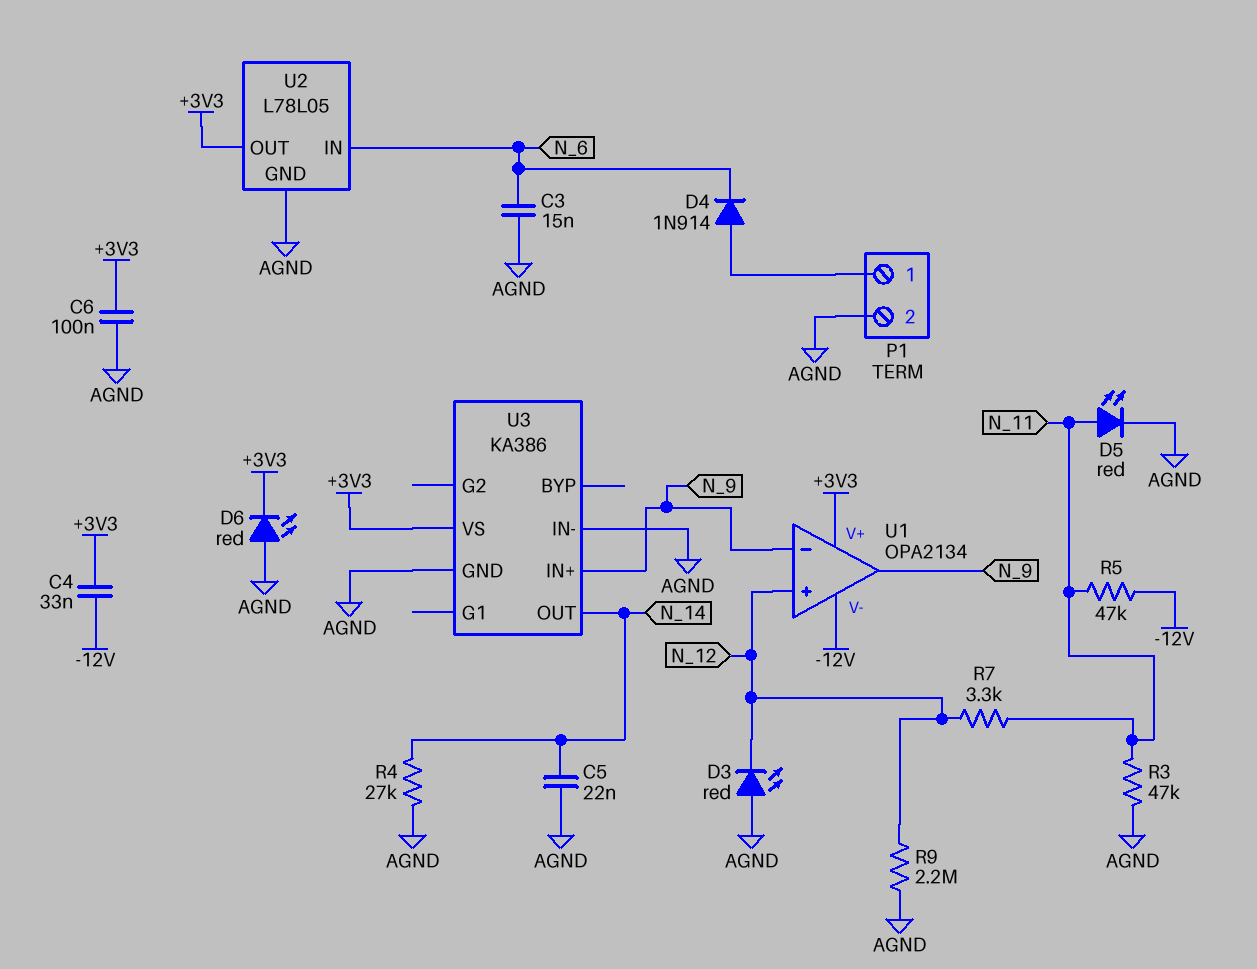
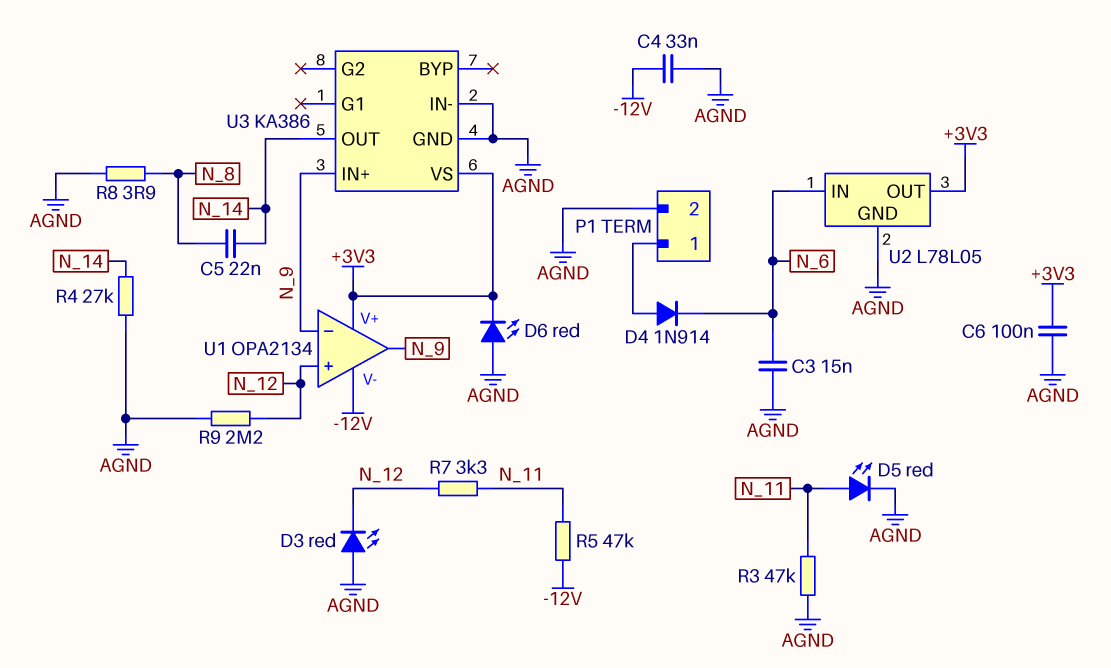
C4: 33nF (+3V3, -12V) -> 33nF (-12V, AGND)
C5: 22nF (AGND, N_14) -> 22nF (N_8, N_14)
R8: none -> 3.9 (AGND, N_8)

